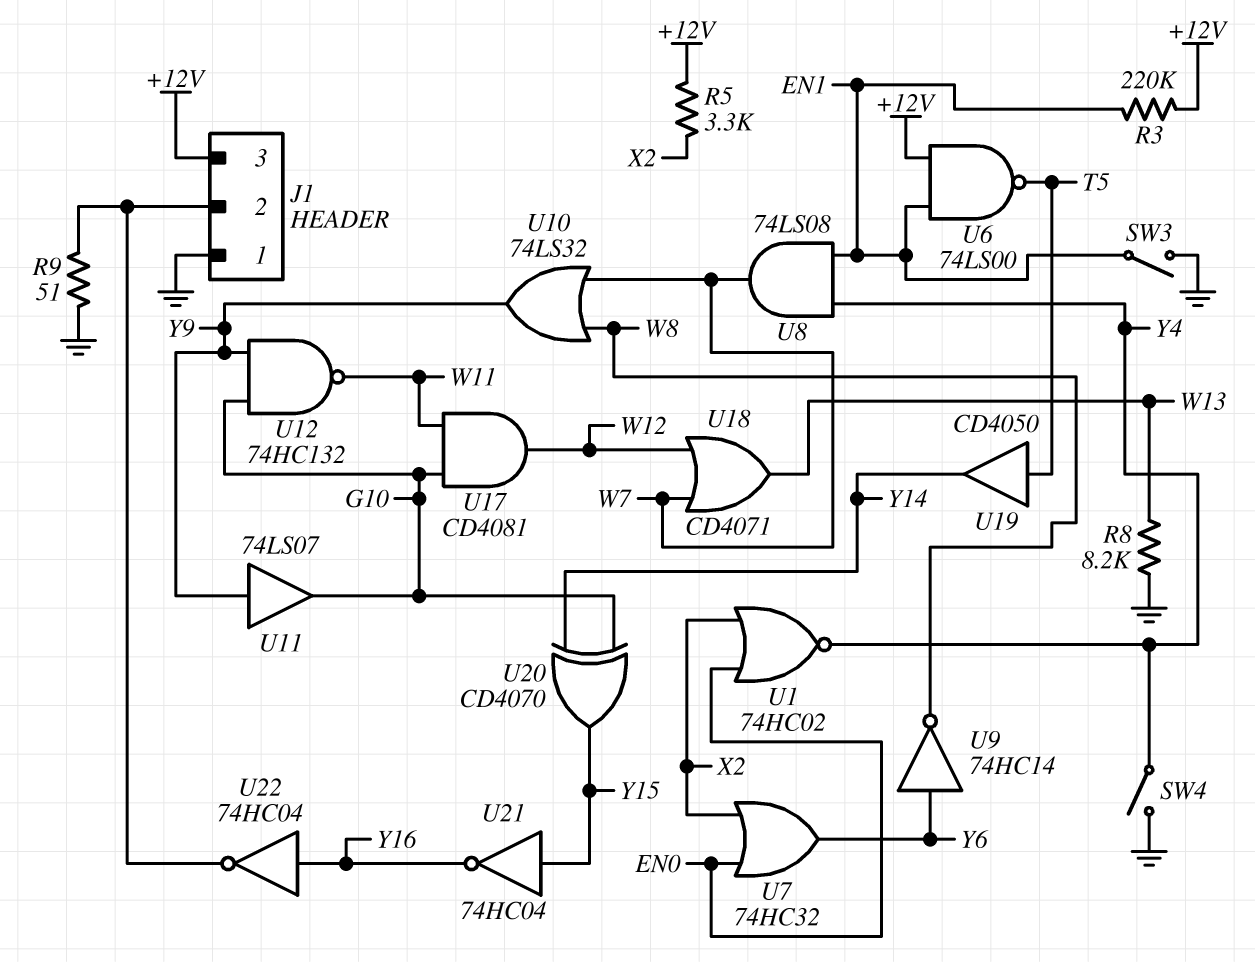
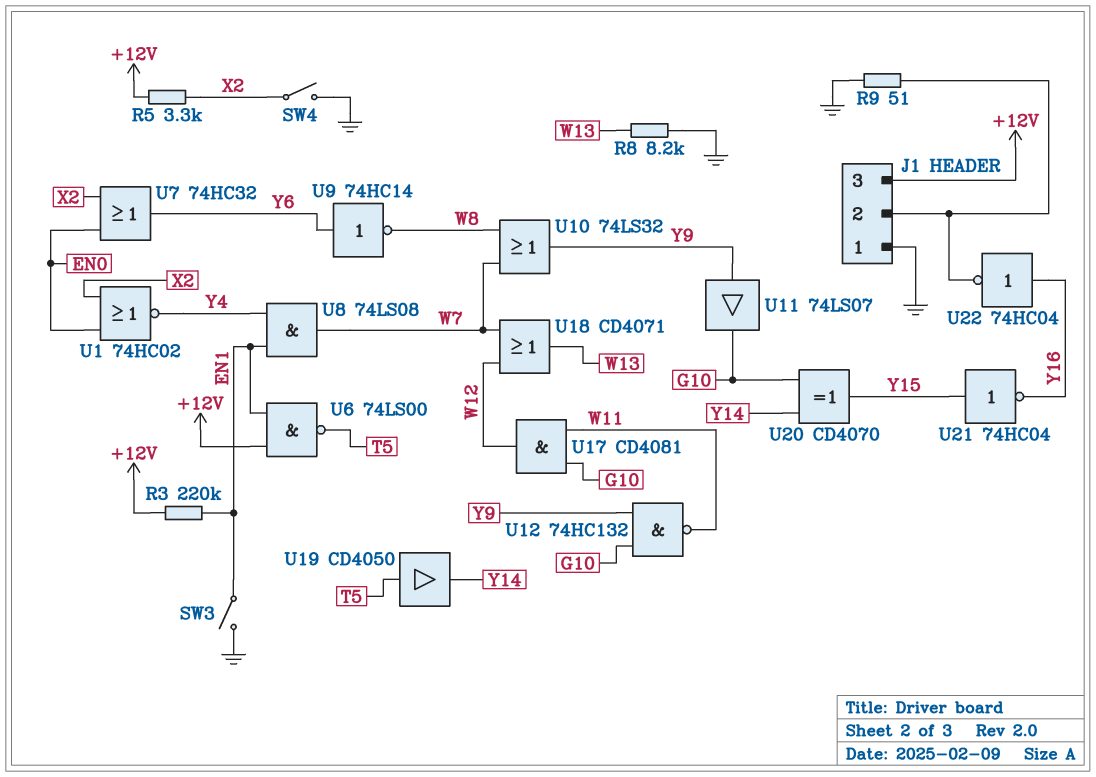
SW4: switch (GND, Y4) -> switch (GND, X2)

